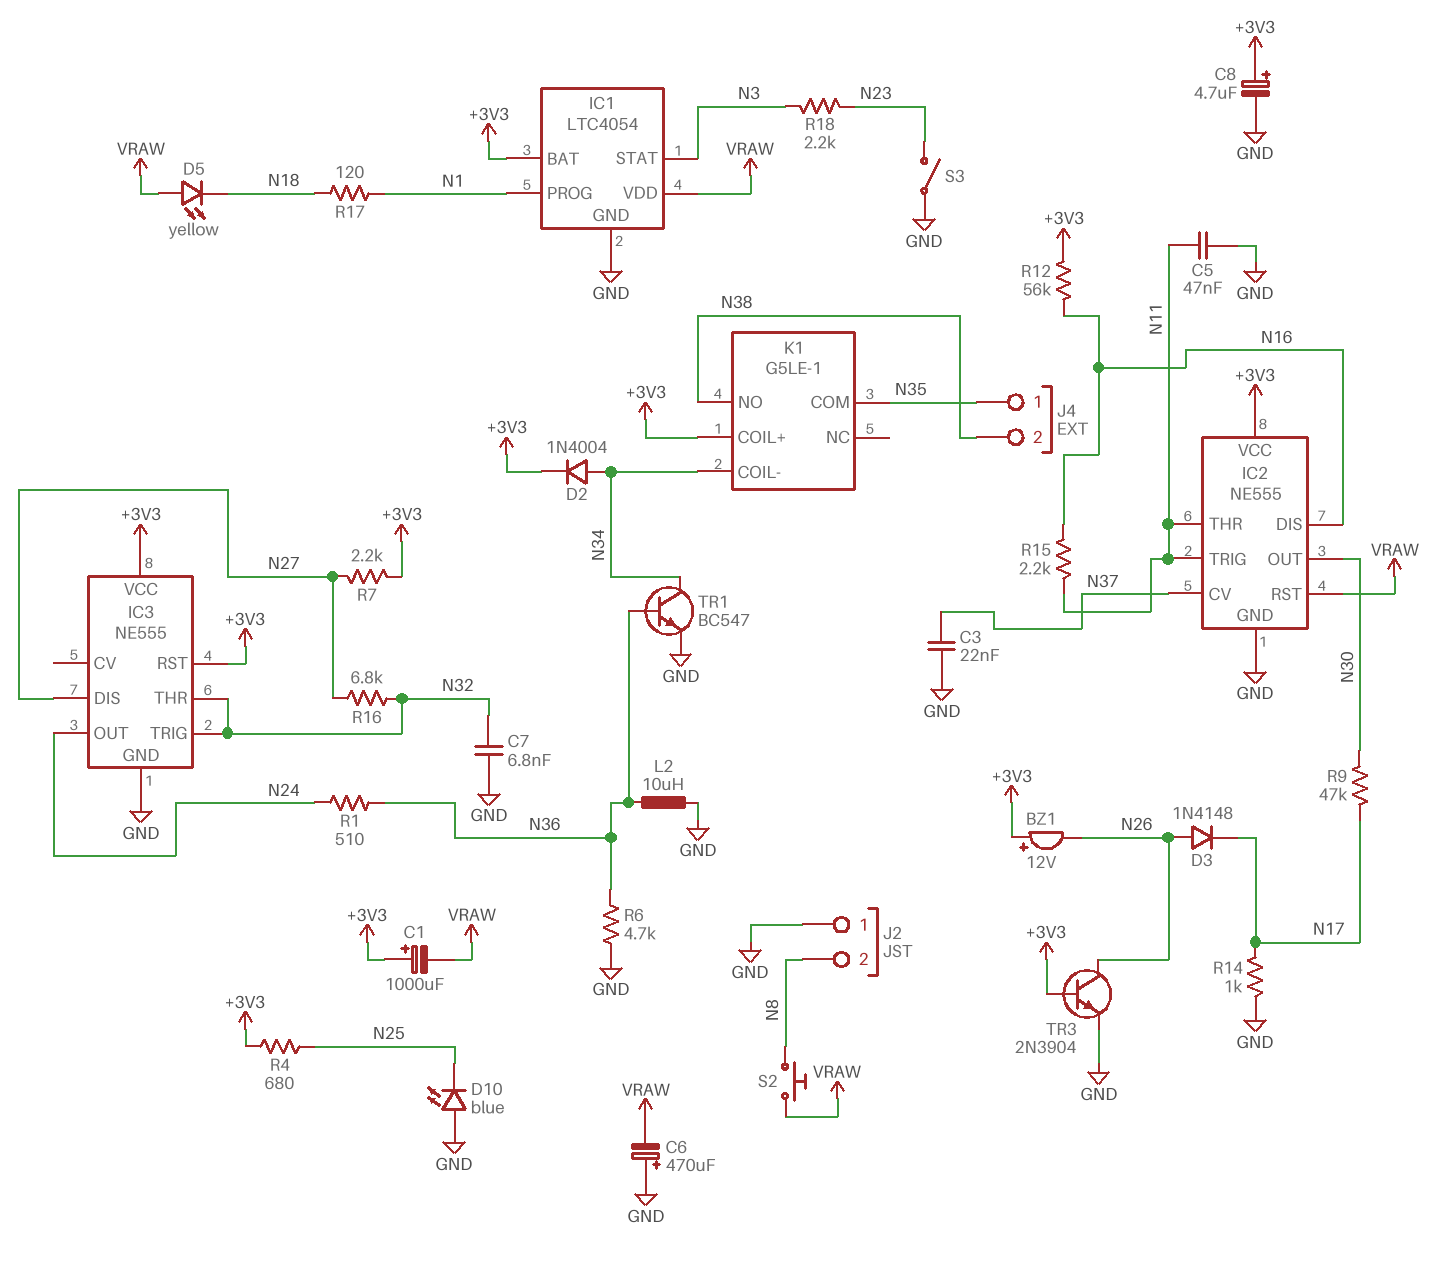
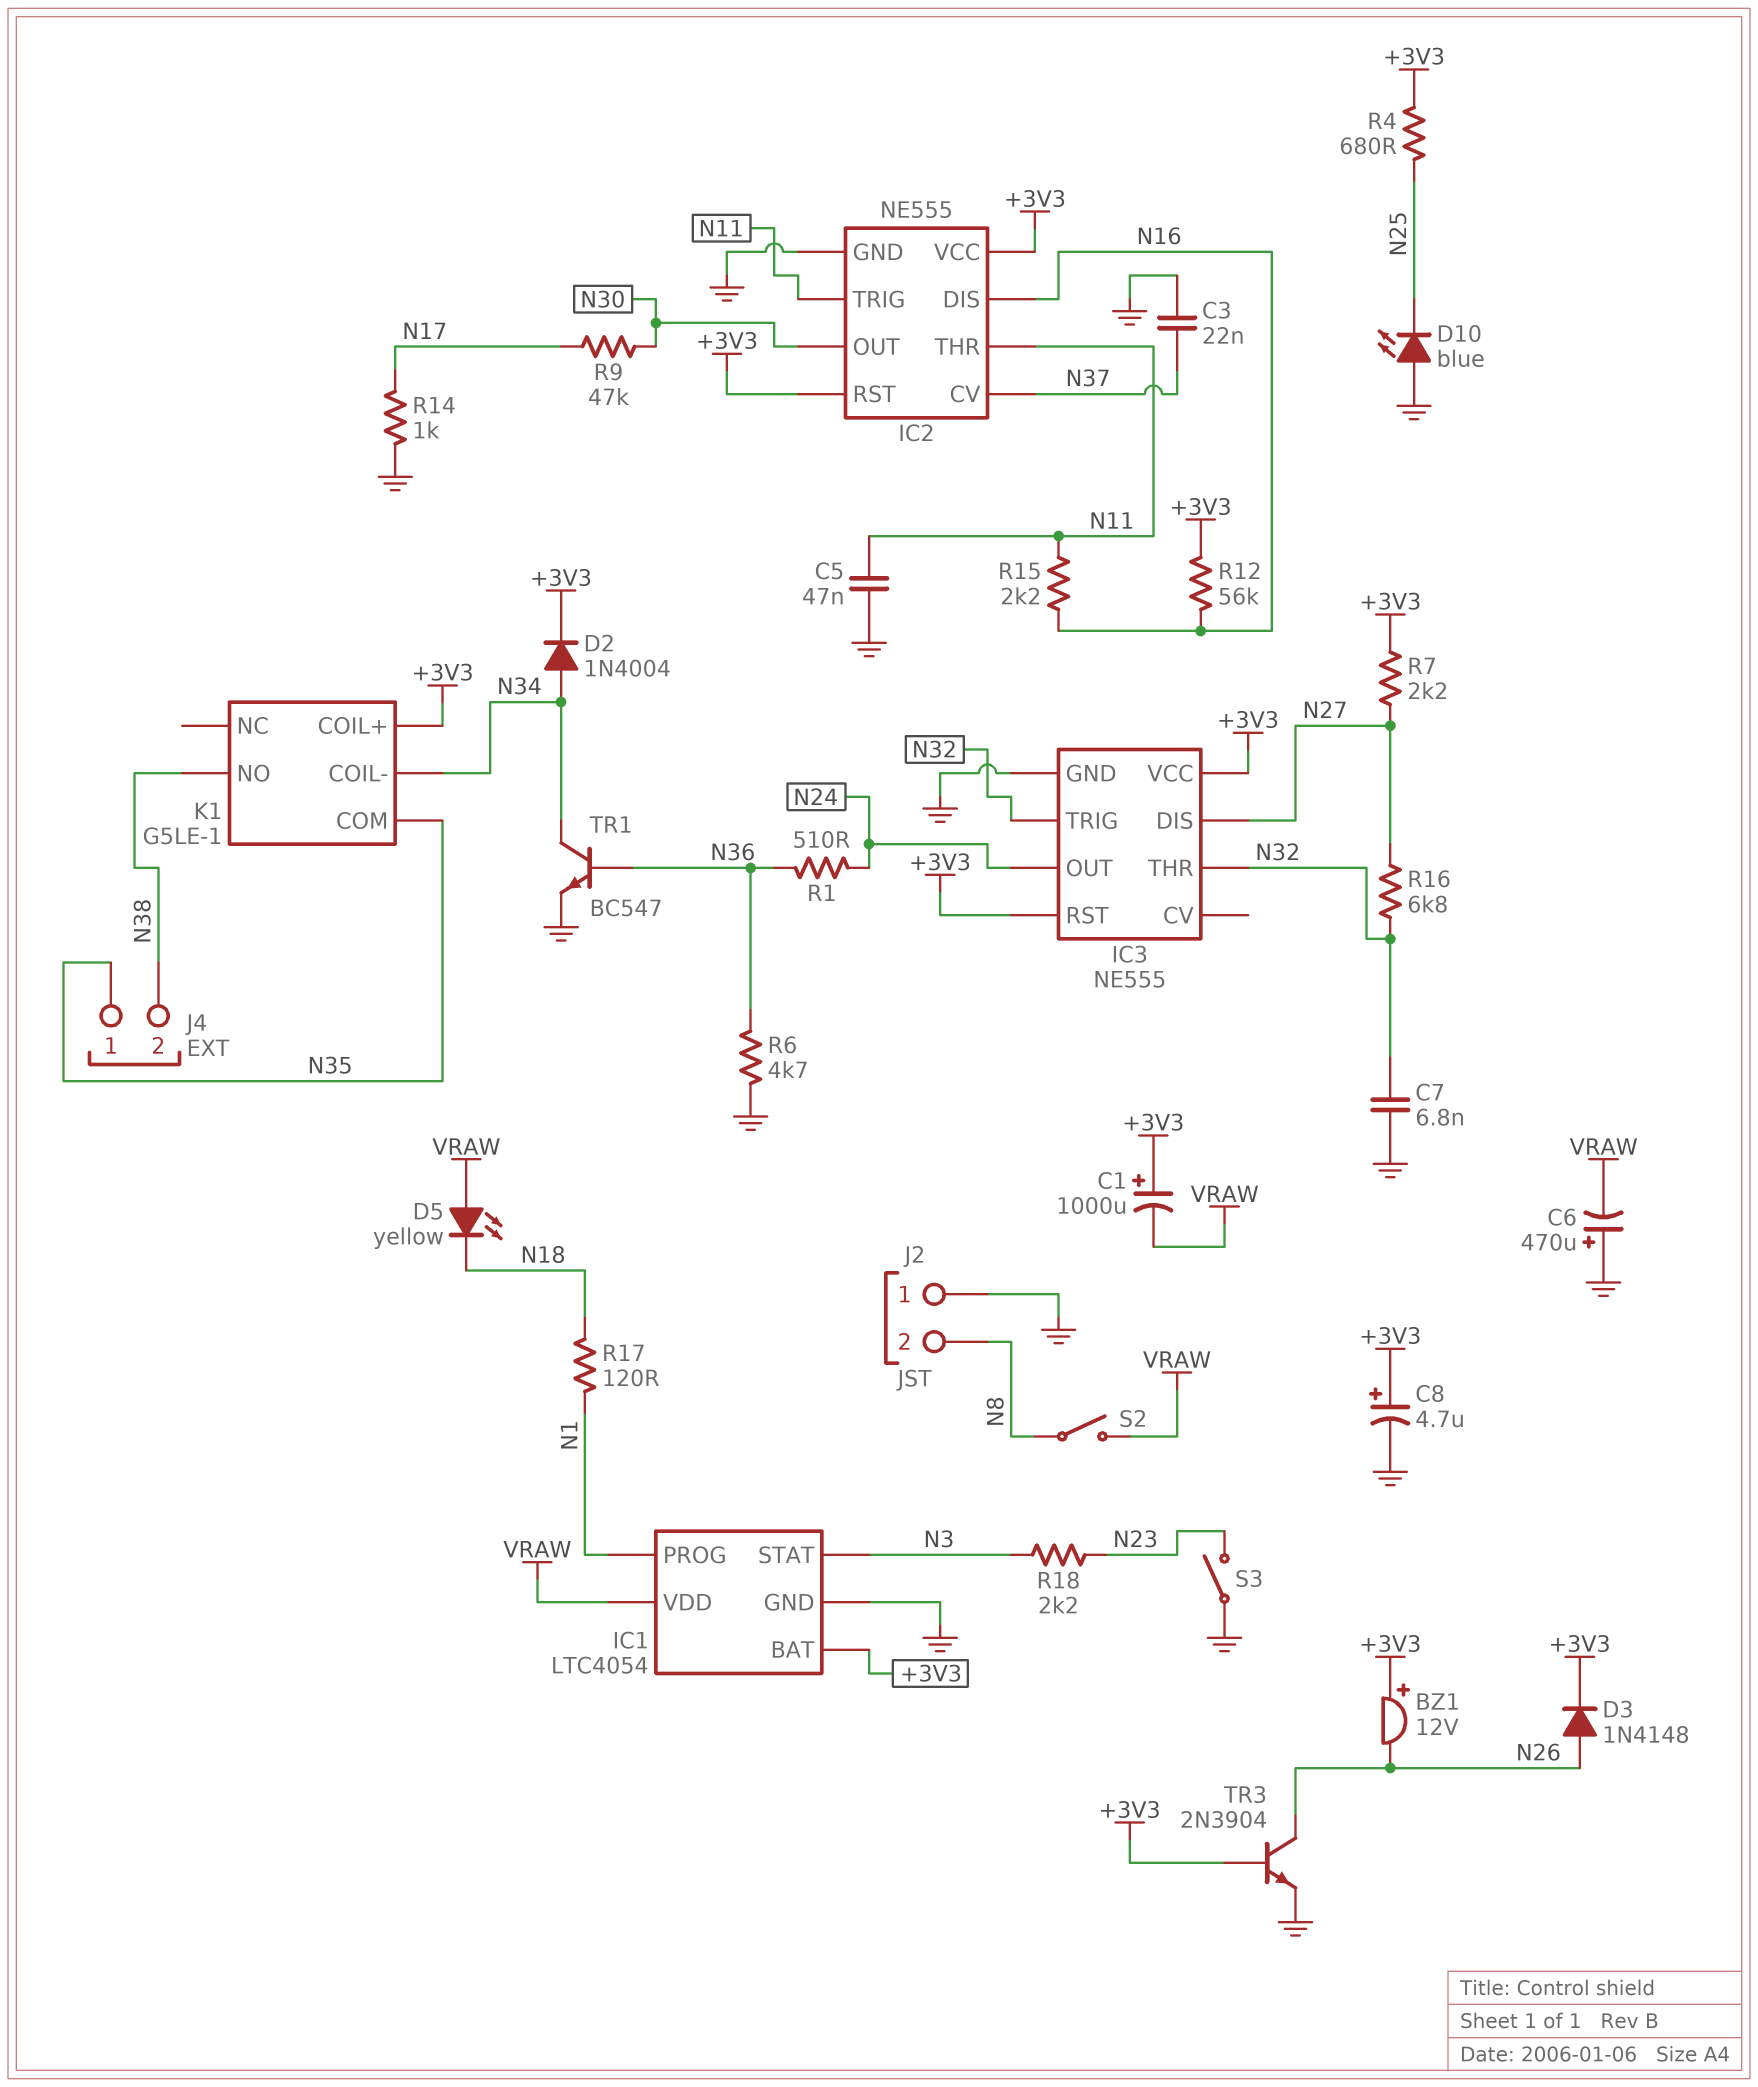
D3: diode 1N4148 (A N26, K N17) -> diode 1N4148 (A N26, K +3V3)
IC2 pin RST: VRAW -> +3V3
L2: 10uH (GND, N36) -> none
S2: button (N8, VRAW) -> switch (N8, VRAW)

